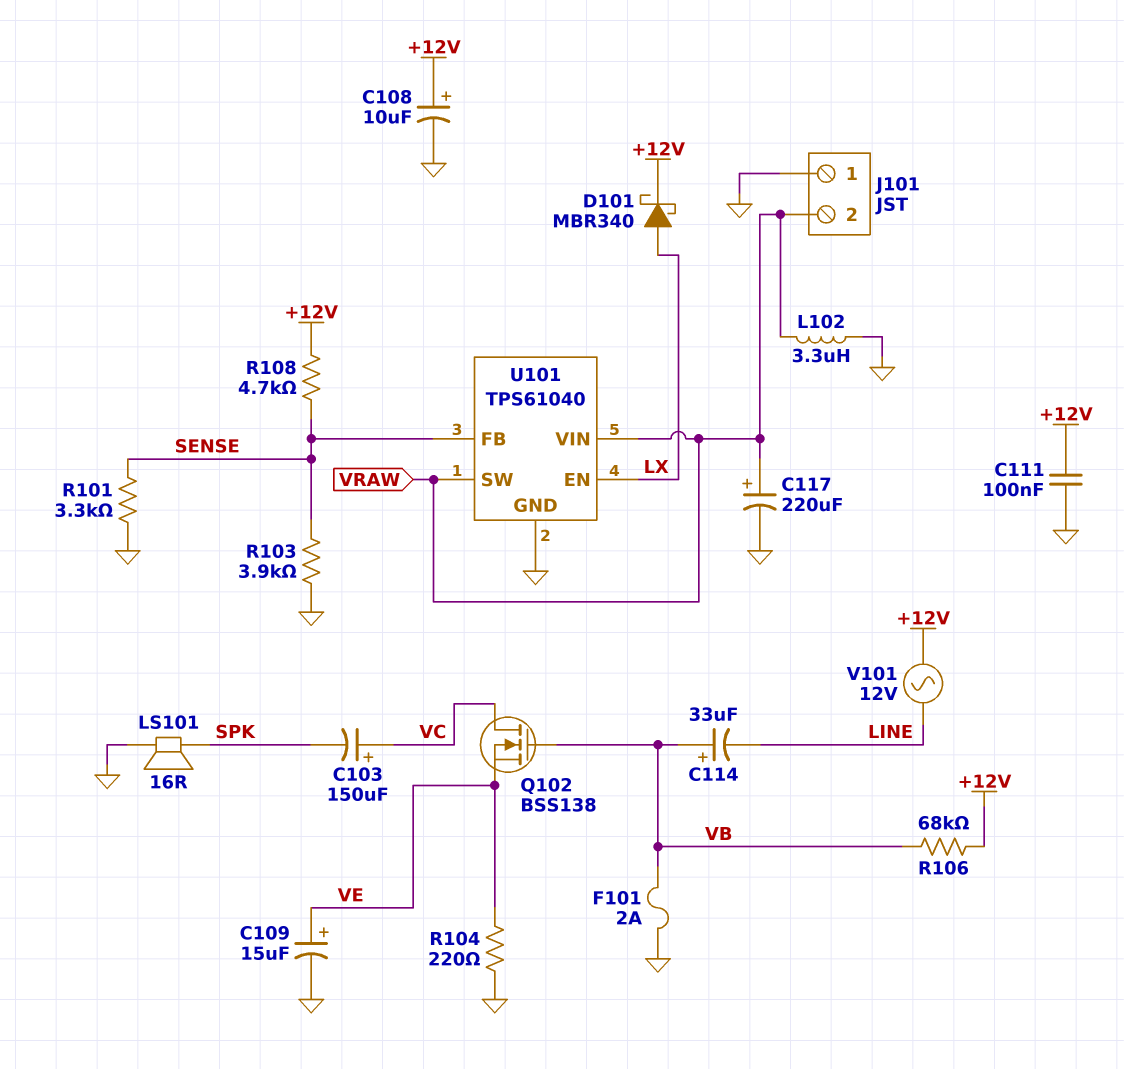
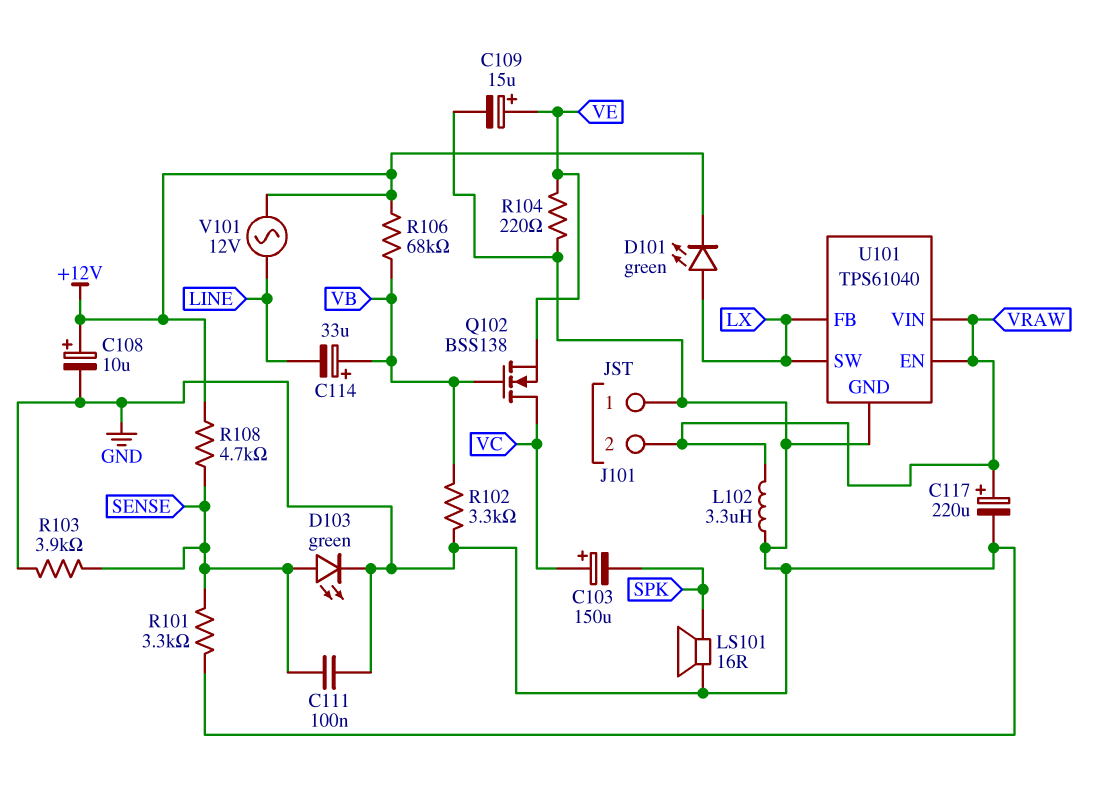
C111: 100nF (+12V, GND) -> 100nF (GND, SENSE)
D101: schottky MBR340 (A LX, K +12V) -> LED green (A LX, K +12V)
D103: none -> LED green (A SENSE, K GND)
F101: 2A (GND, VB) -> none
R102: none -> 3.3k (GND, VB)
U101 pin EN: LX -> VRAW
U101 pin FB: SENSE -> LX
U101 pin SW: VRAW -> LX

